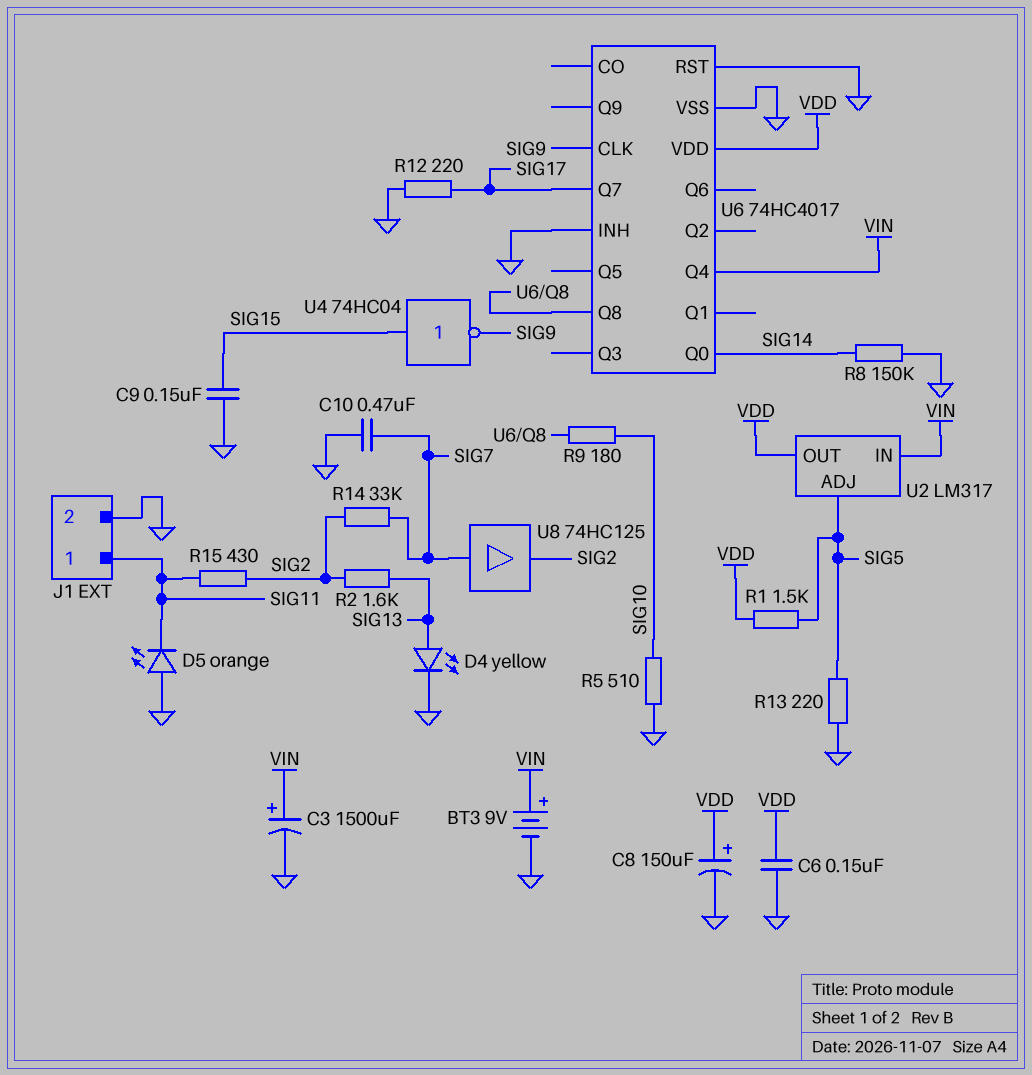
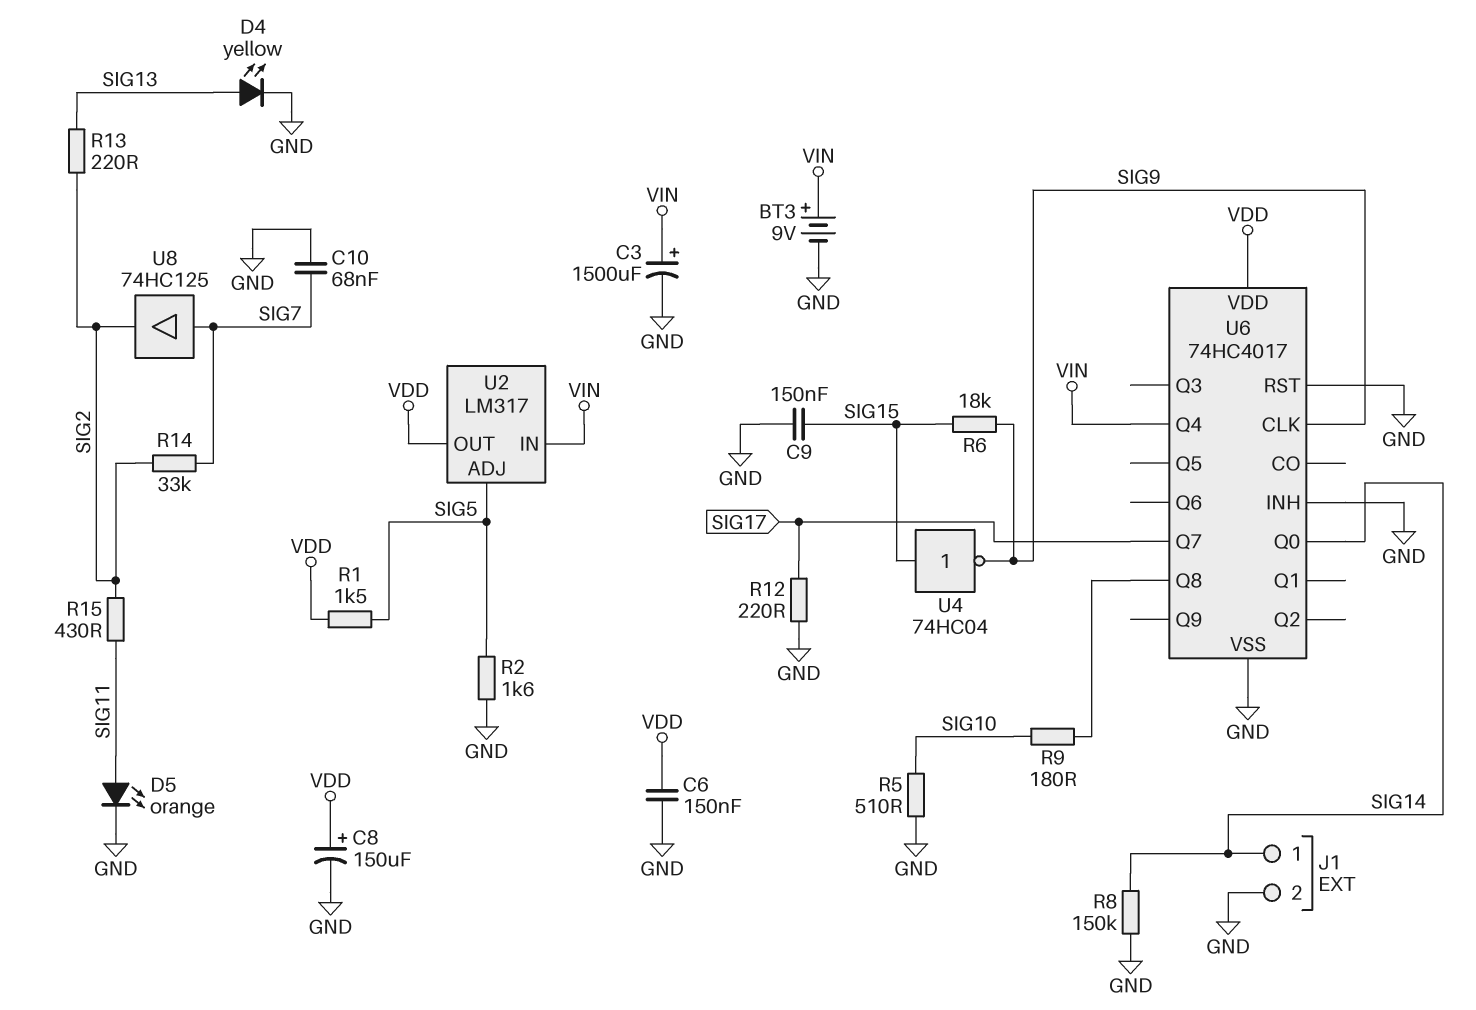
C10: 470nF (GND, SIG7) -> 68nF (GND, SIG7)
D5: LED orange (A GND, K SIG11) -> LED orange (A SIG11, K GND)
J1 pin 1: SIG11 -> SIG14
R2: 1.6k (SIG2, SIG13) -> 1.6k (GND, SIG5)
R6: none -> 18k (SIG9, SIG15)
R13: 220 (GND, SIG5) -> 220 (SIG2, SIG13)

